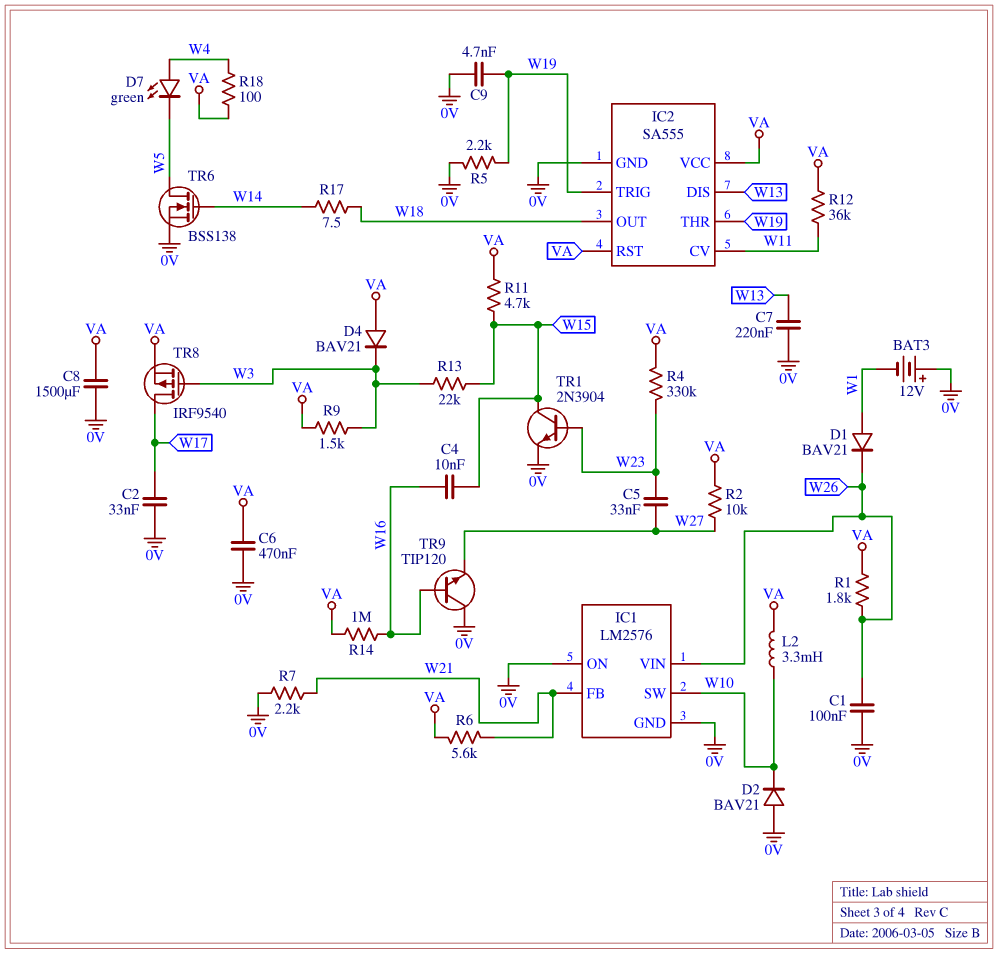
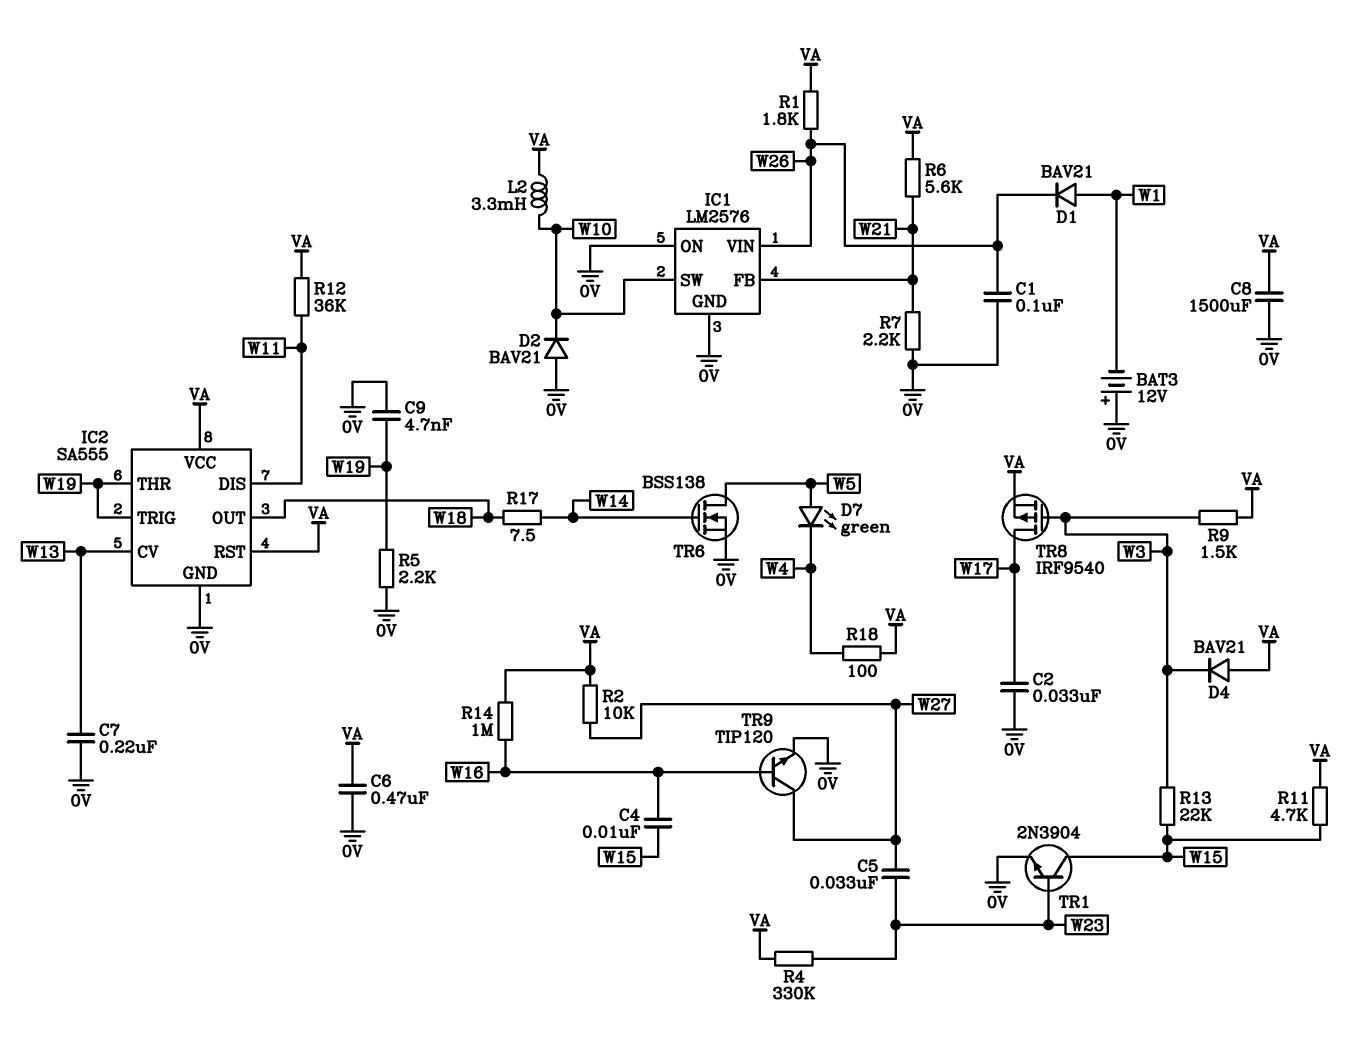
D7: LED green (A W4, K W5) -> LED green (A W5, K W4)
IC2 pin CV: W11 -> W13
IC2 pin DIS: W13 -> W11
TR9: NPN TIP120 (B W16, C 0V, E W27) -> NPN TIP120 (B W16, C W27, E 0V)

